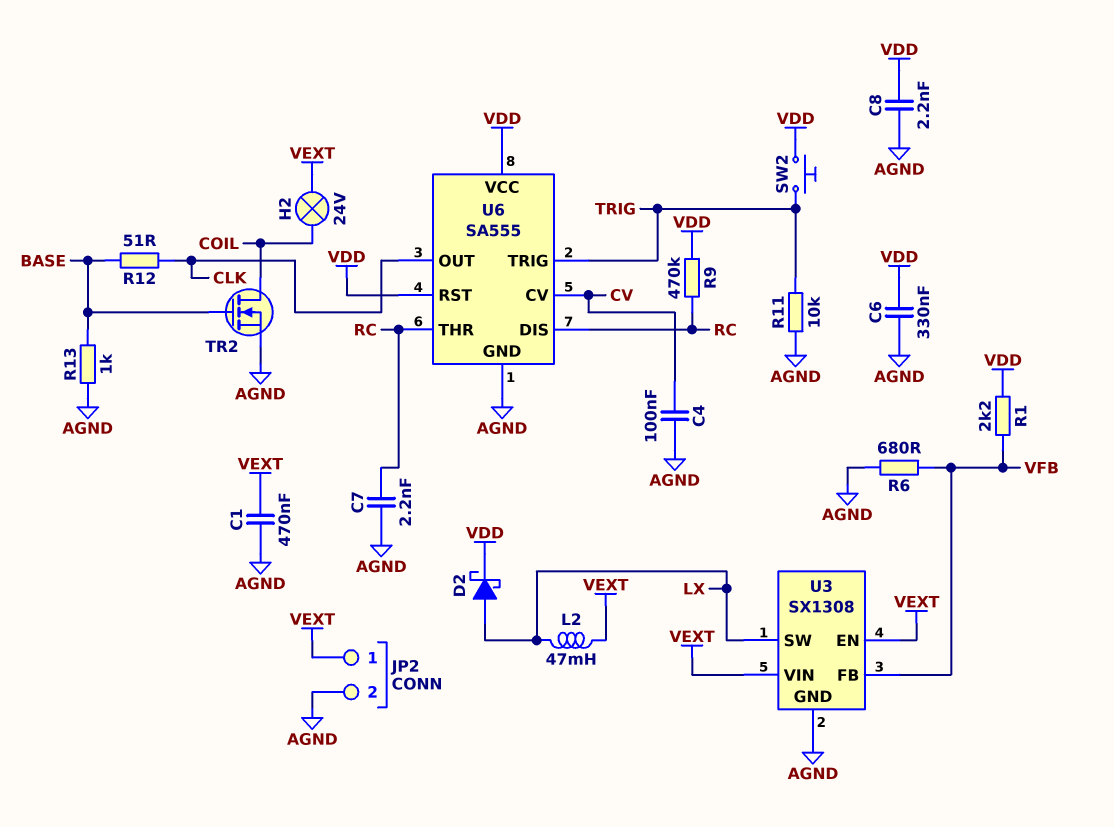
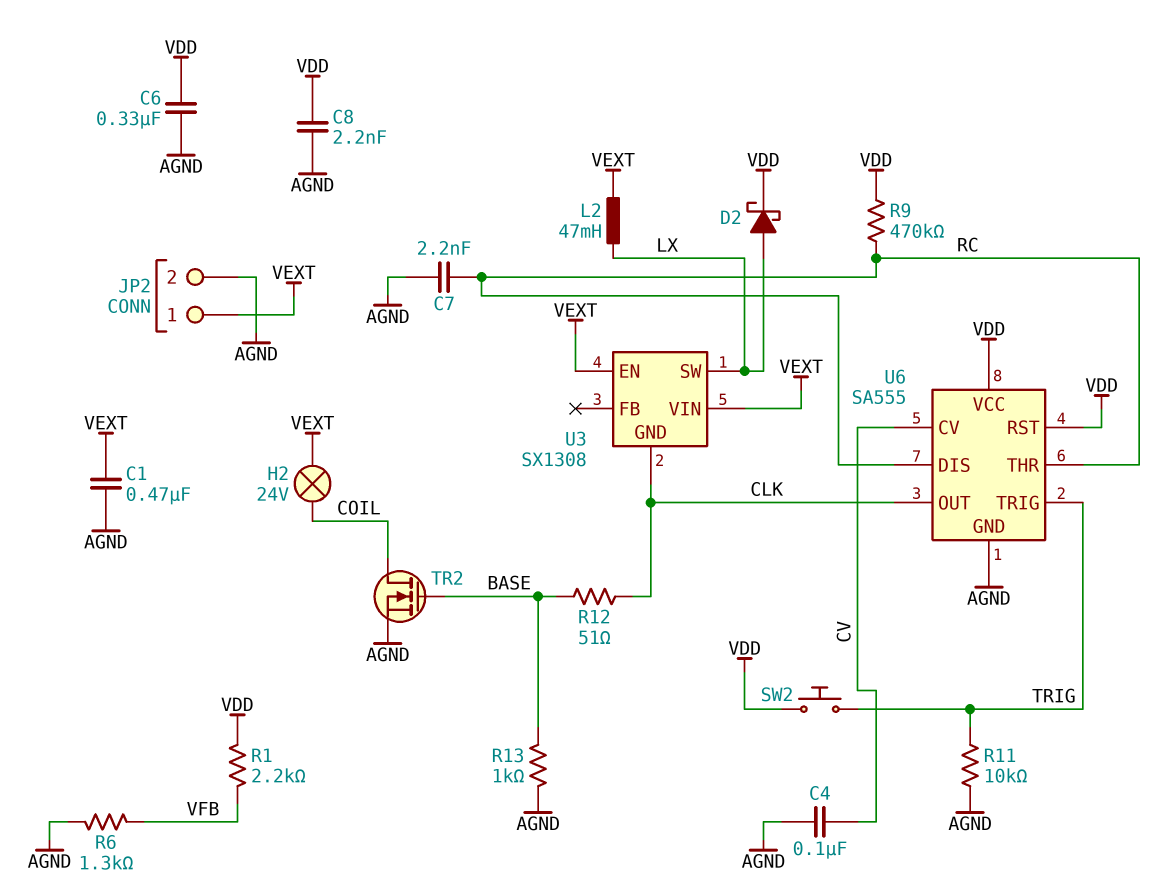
R6: 680 (AGND, VFB) -> 1.3k (AGND, VFB)
U3 pin FB: VFB -> none
U3 pin GND: AGND -> CLK

